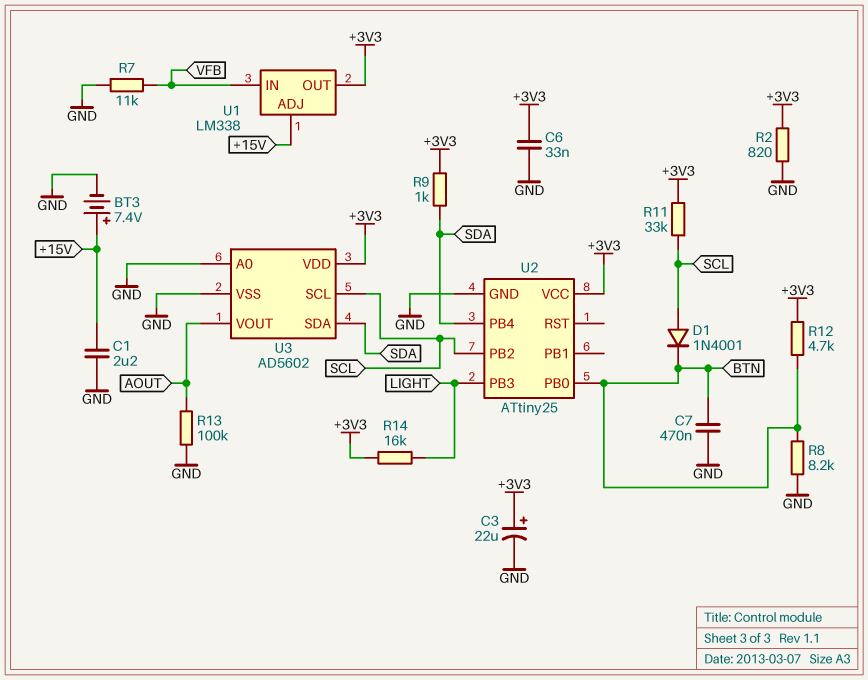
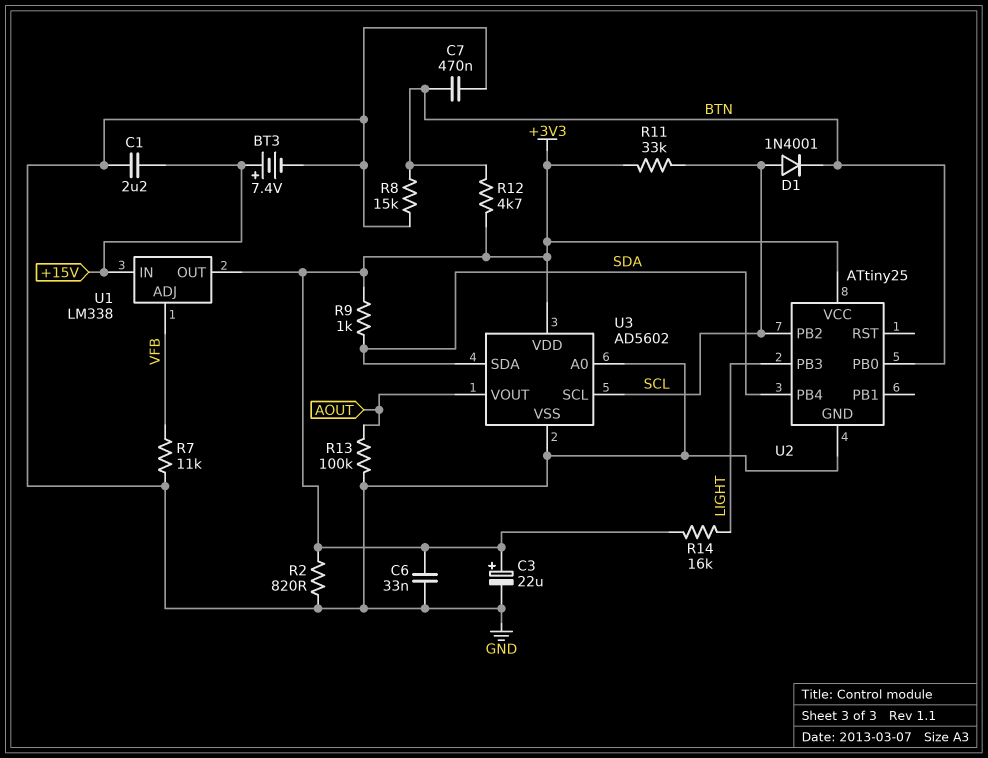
R8: 8.2k (BTN, GND) -> 15k (BTN, GND)
U1 pin ADJ: +15V -> VFB
U1 pin IN: VFB -> +15V

